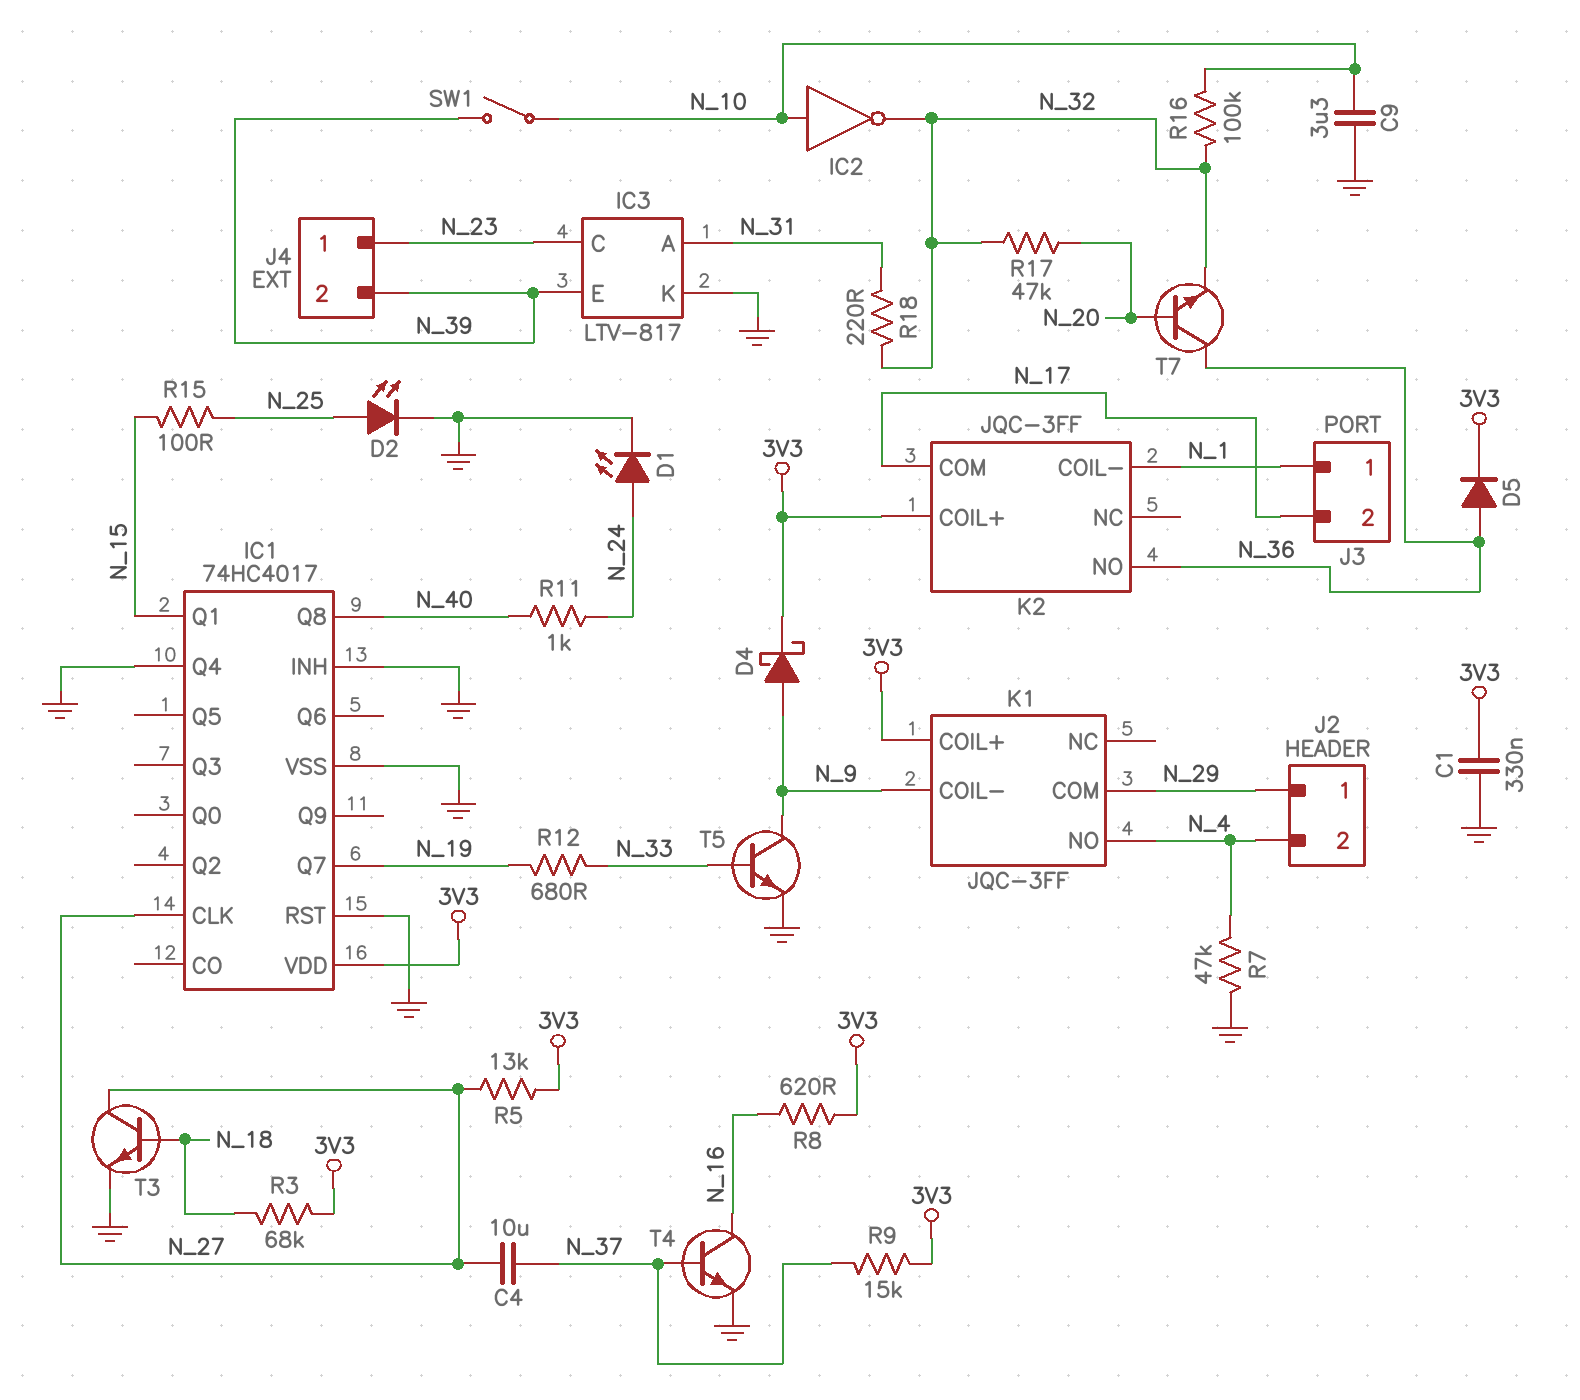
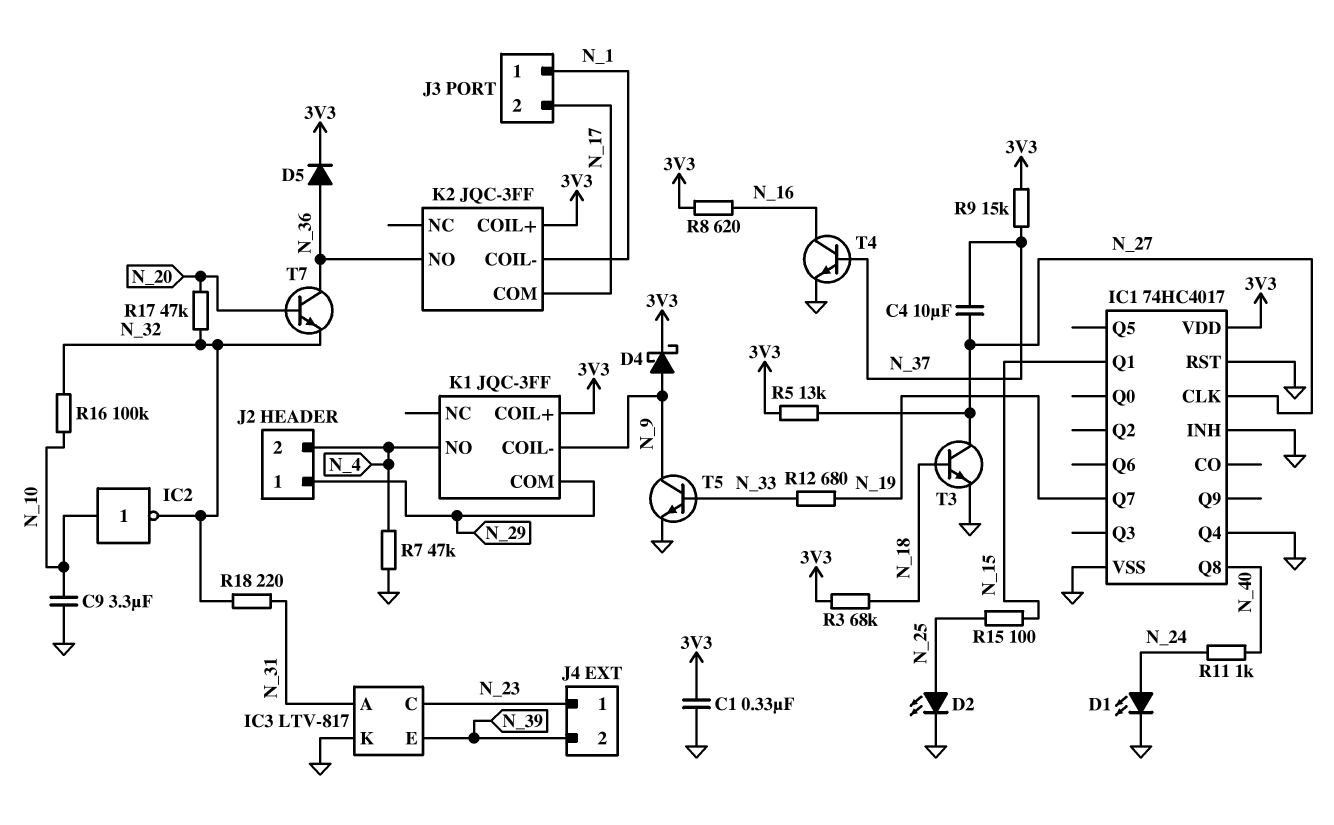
SW1: switch (N_10, N_39) -> none

